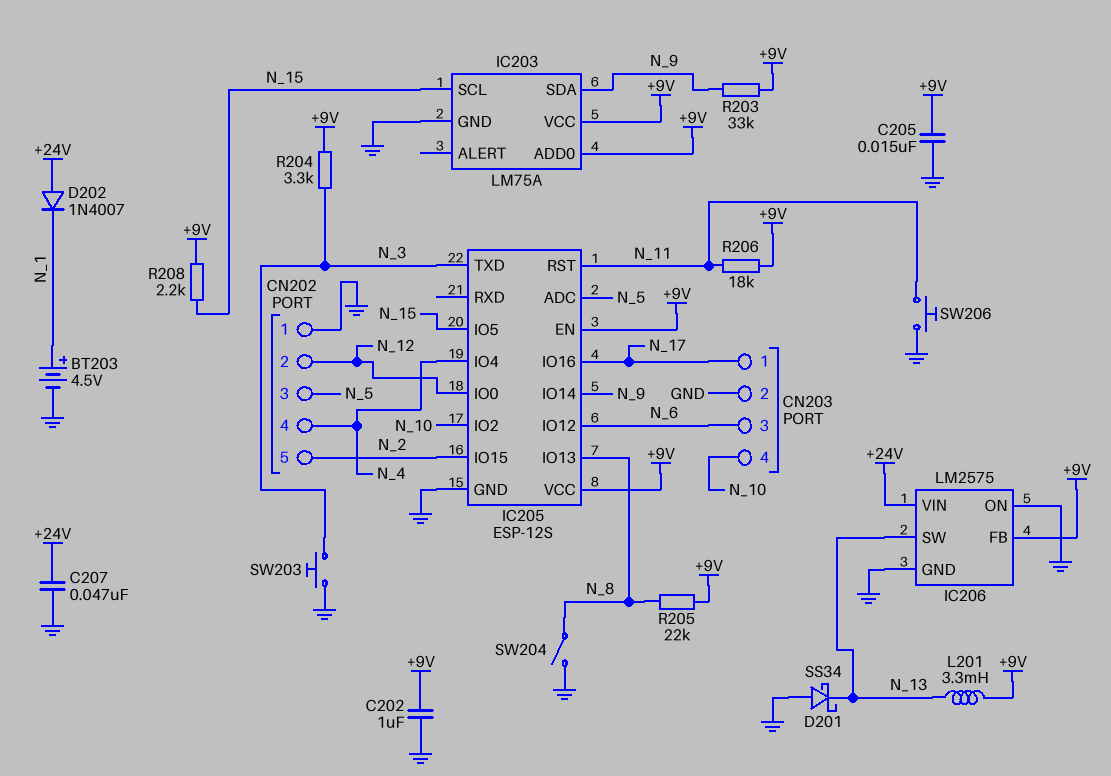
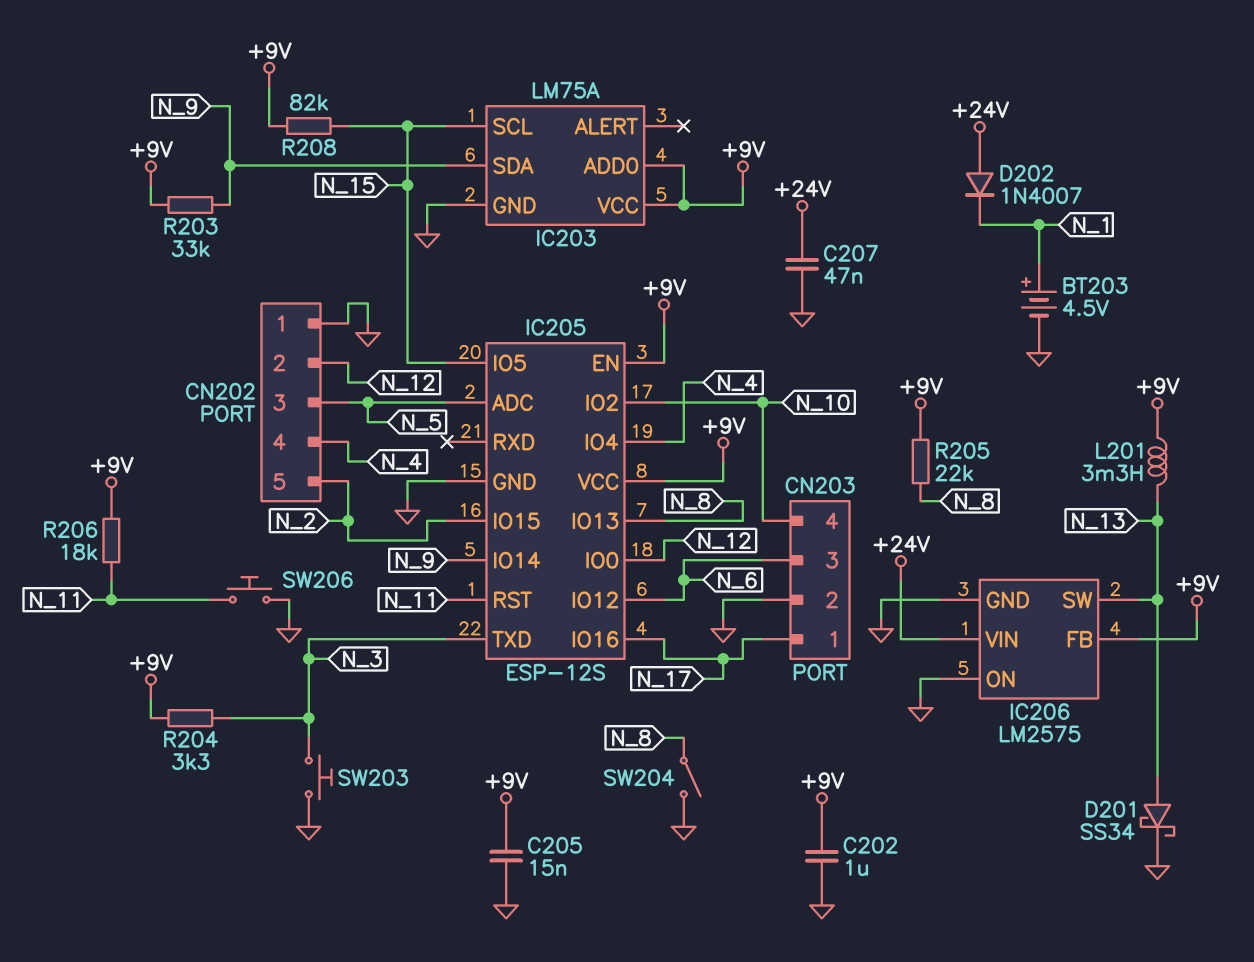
D201: schottky SS34 (A GND, K N_13) -> schottky SS34 (A N_13, K GND)
R208: 2.2k (+9V, N_15) -> 82k (+9V, N_15)

